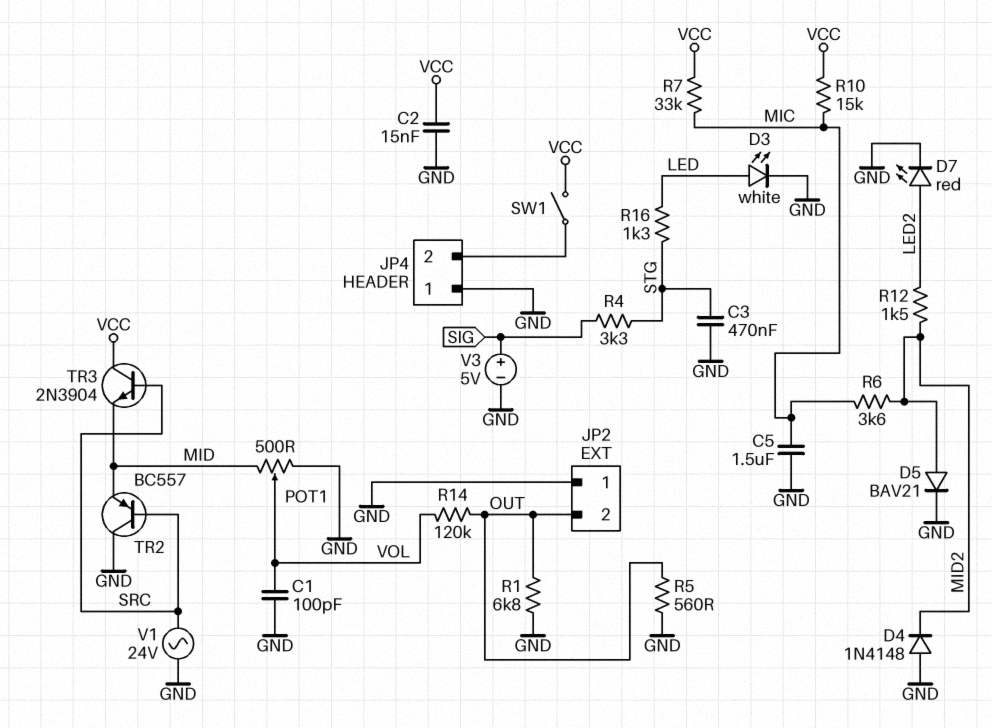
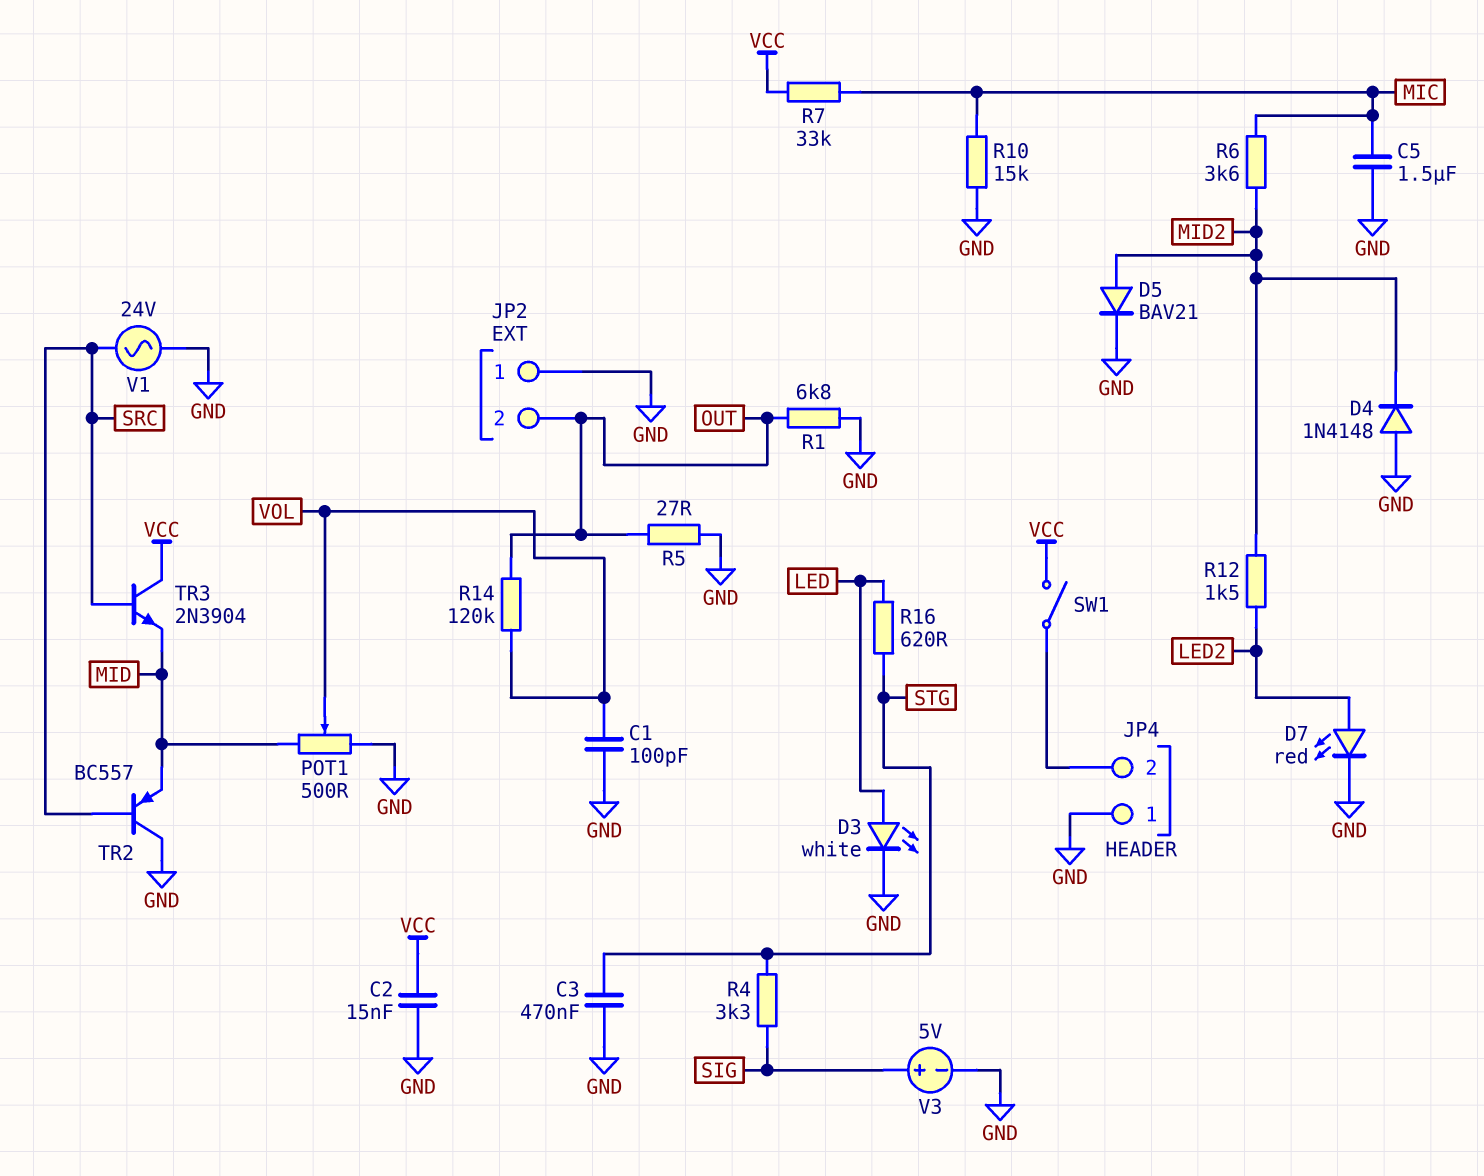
R5: 560 (GND, OUT) -> 27 (GND, OUT)
R10: 15k (MIC, VCC) -> 15k (GND, MIC)
R16: 1.3k (LED, STG) -> 620 (LED, STG)

